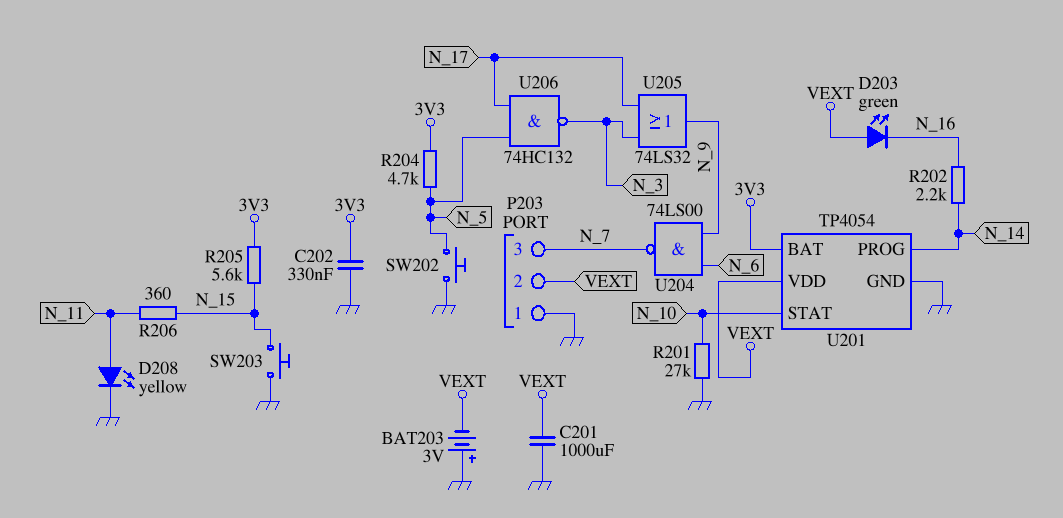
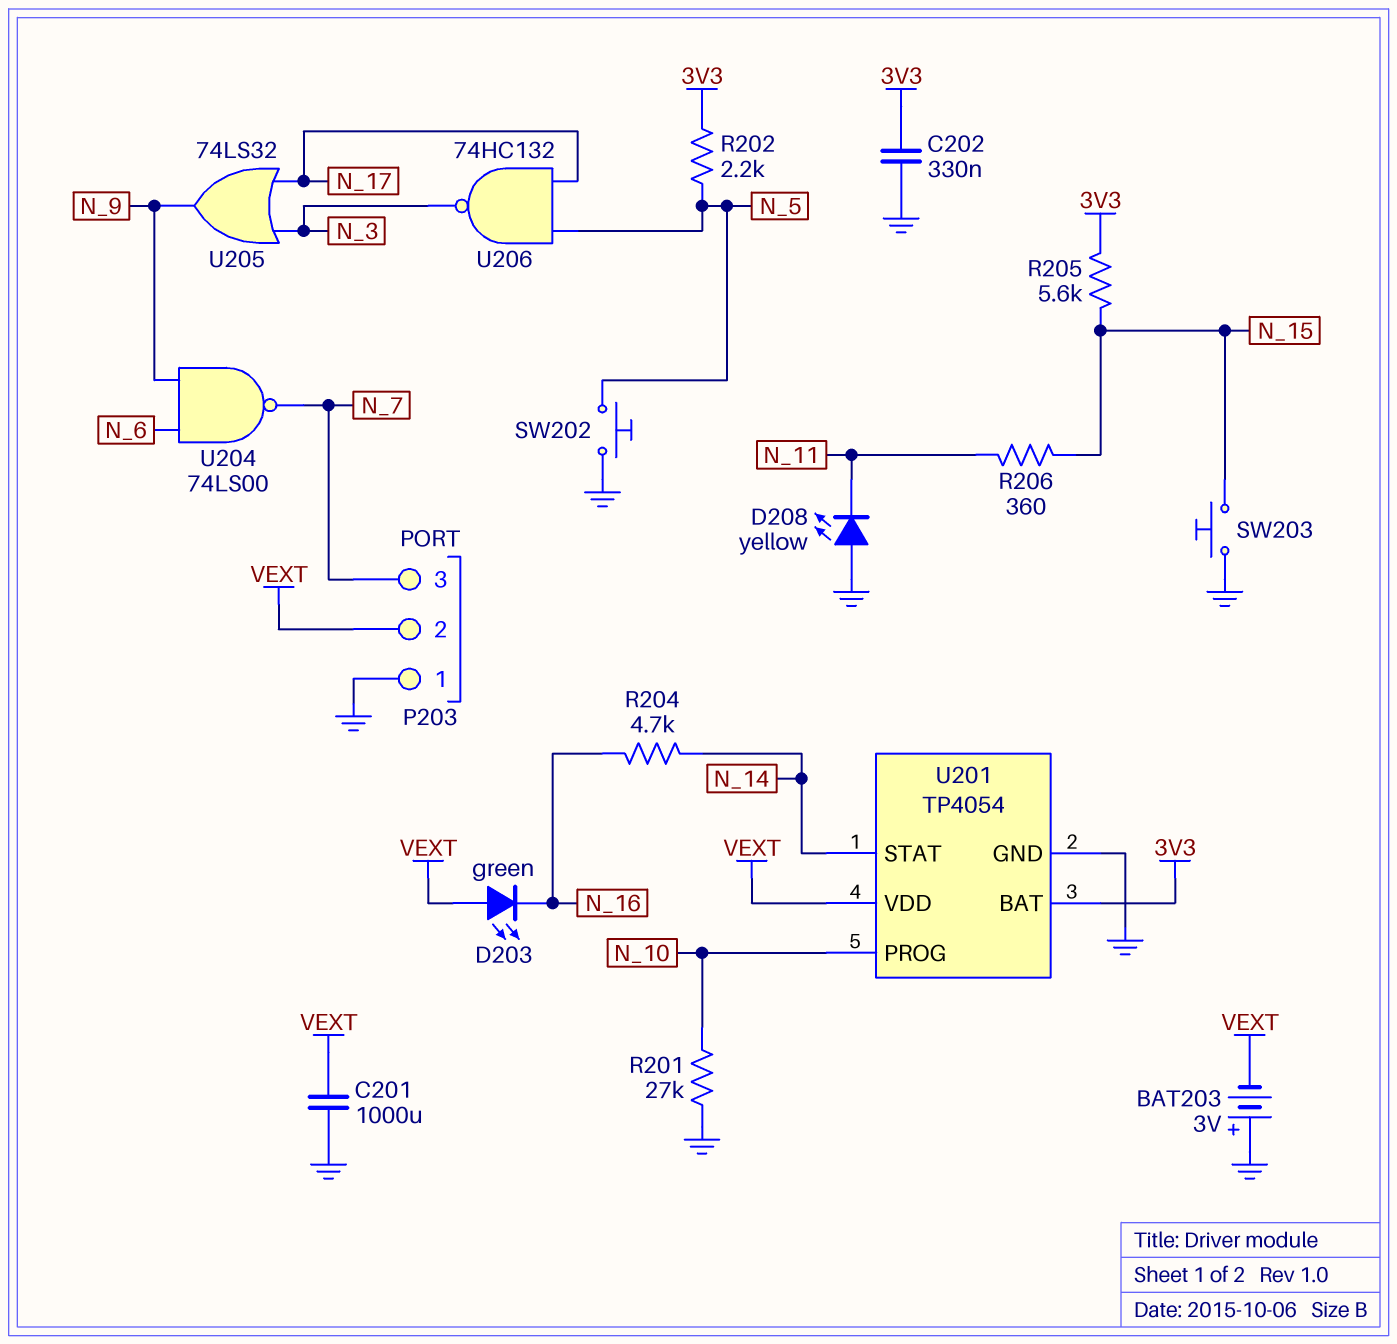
D208: LED yellow (A N_11, K GND) -> LED yellow (A GND, K N_11)
R202: 2.2k (N_14, N_16) -> 2.2k (3V3, N_5)
R204: 4.7k (3V3, N_5) -> 4.7k (N_14, N_16)
U201 pin PROG: N_14 -> N_10
U201 pin STAT: N_10 -> N_14

